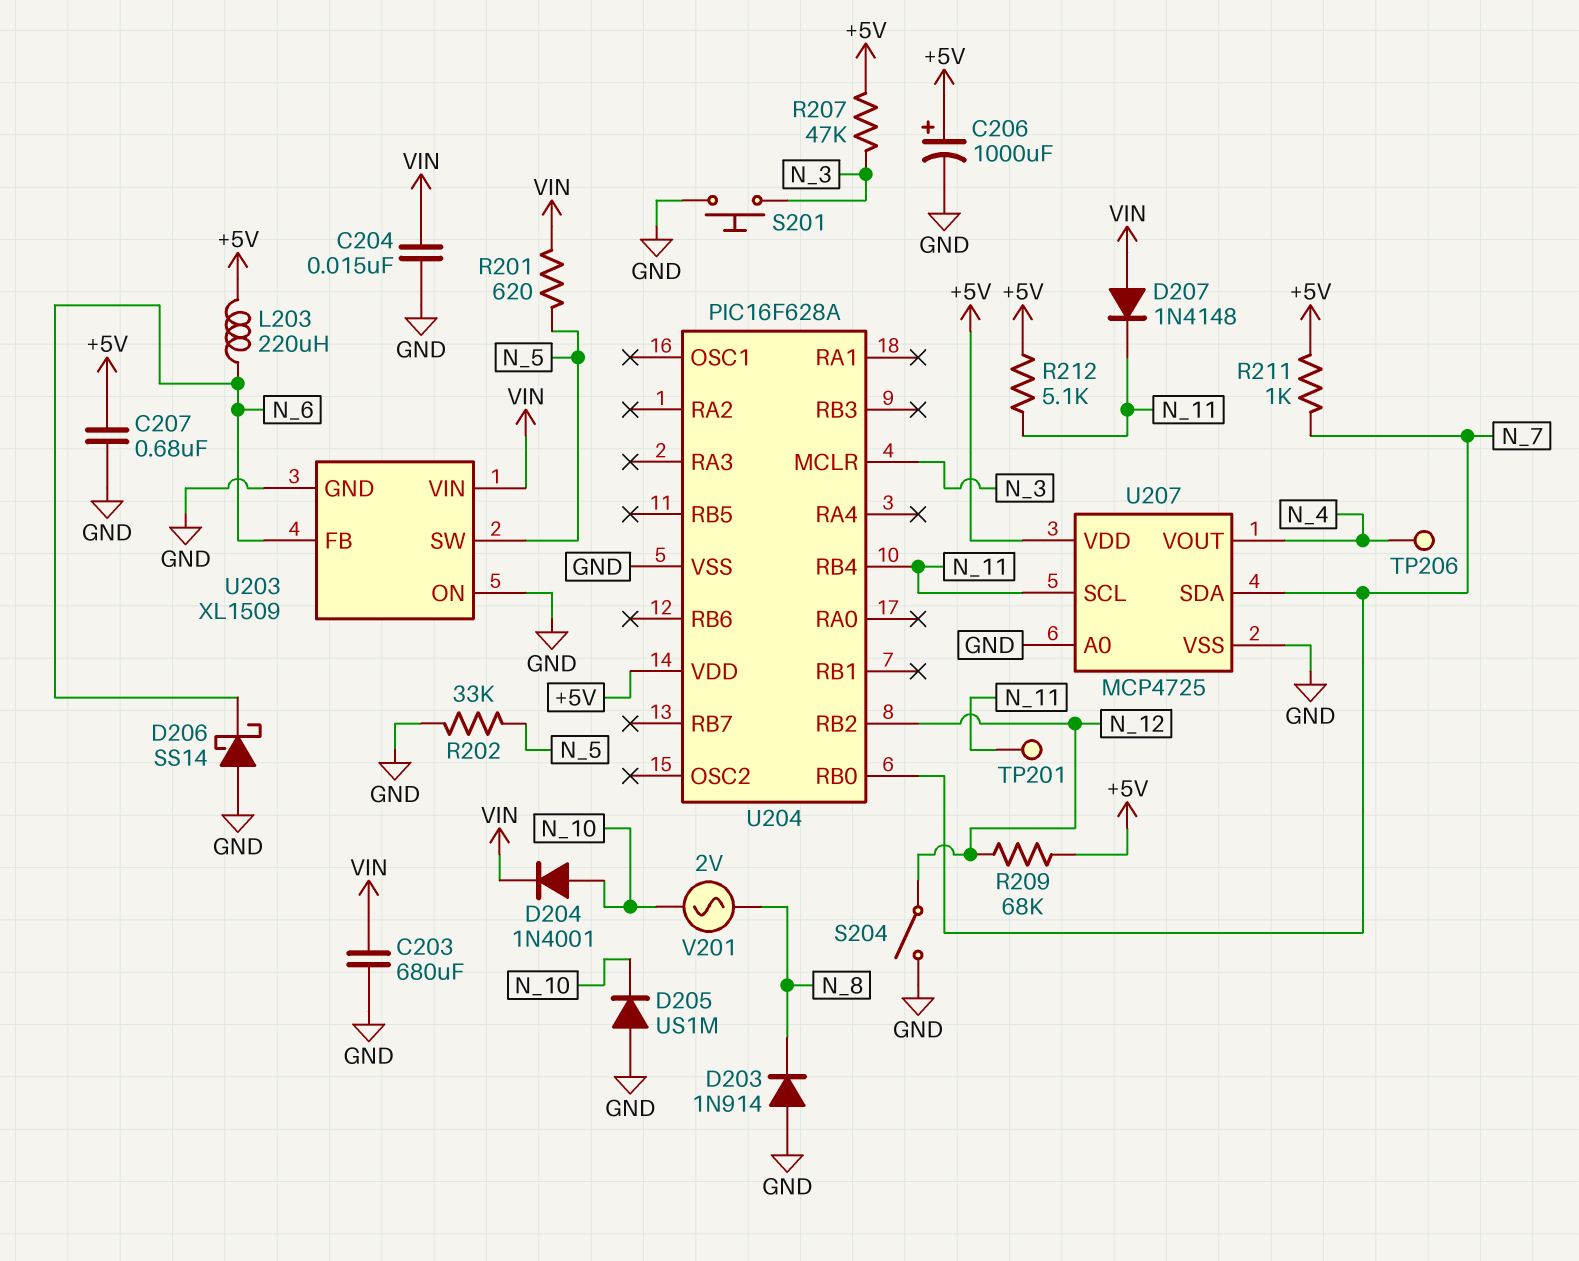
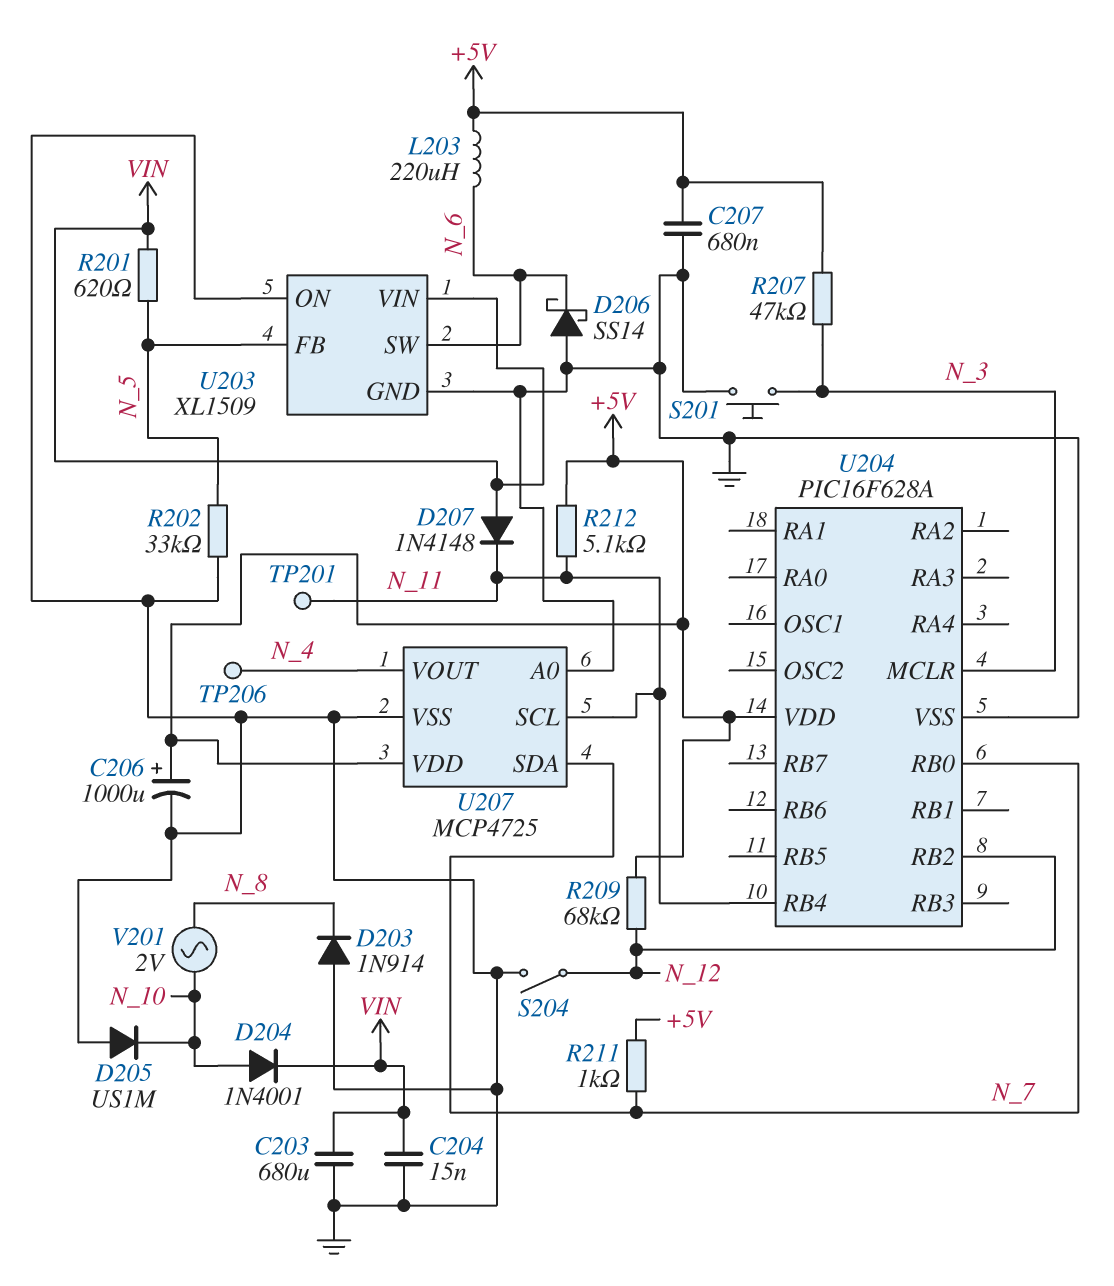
U203 pin FB: N_6 -> N_5
U203 pin SW: N_5 -> N_6

